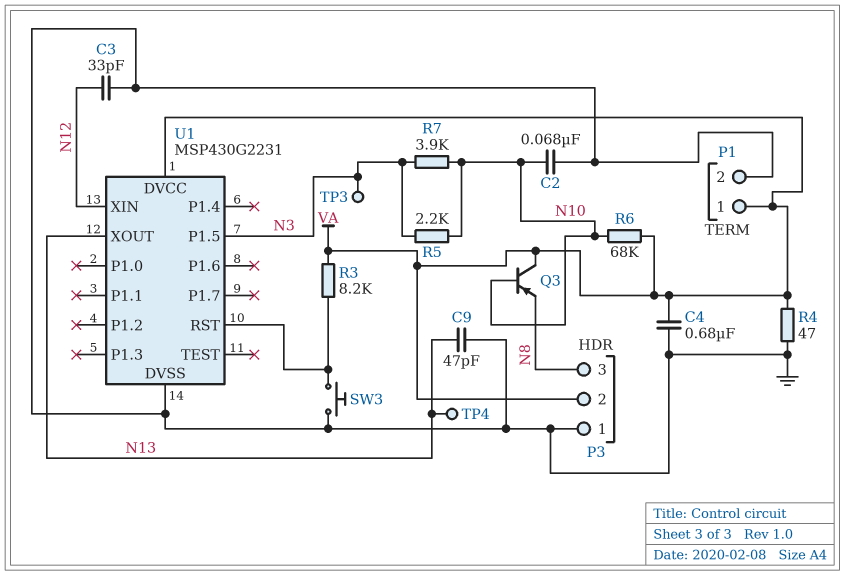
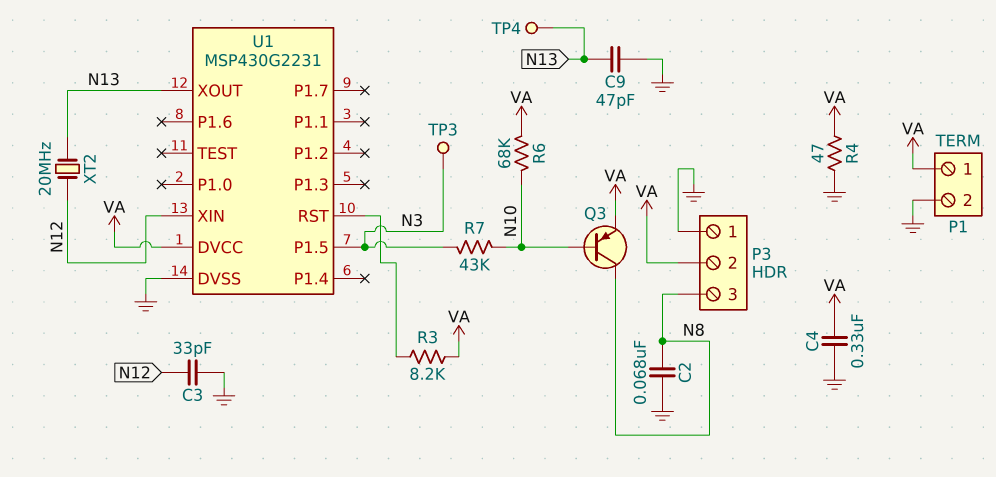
C2: 68nF (GND, N10) -> 68nF (GND, N8)
C4: 680nF (GND, VA) -> 330nF (GND, VA)
Q3: PNP (B N10, C VA, E N8) -> PNP (B N10, C N8, E VA)
R5: 2.2k (N3, N10) -> none
R7: 3.9k (N3, N10) -> 43k (N3, N10)
SW3: button (GND, U1/RST) -> none
XT2: none -> 20MHz (N12, N13)

